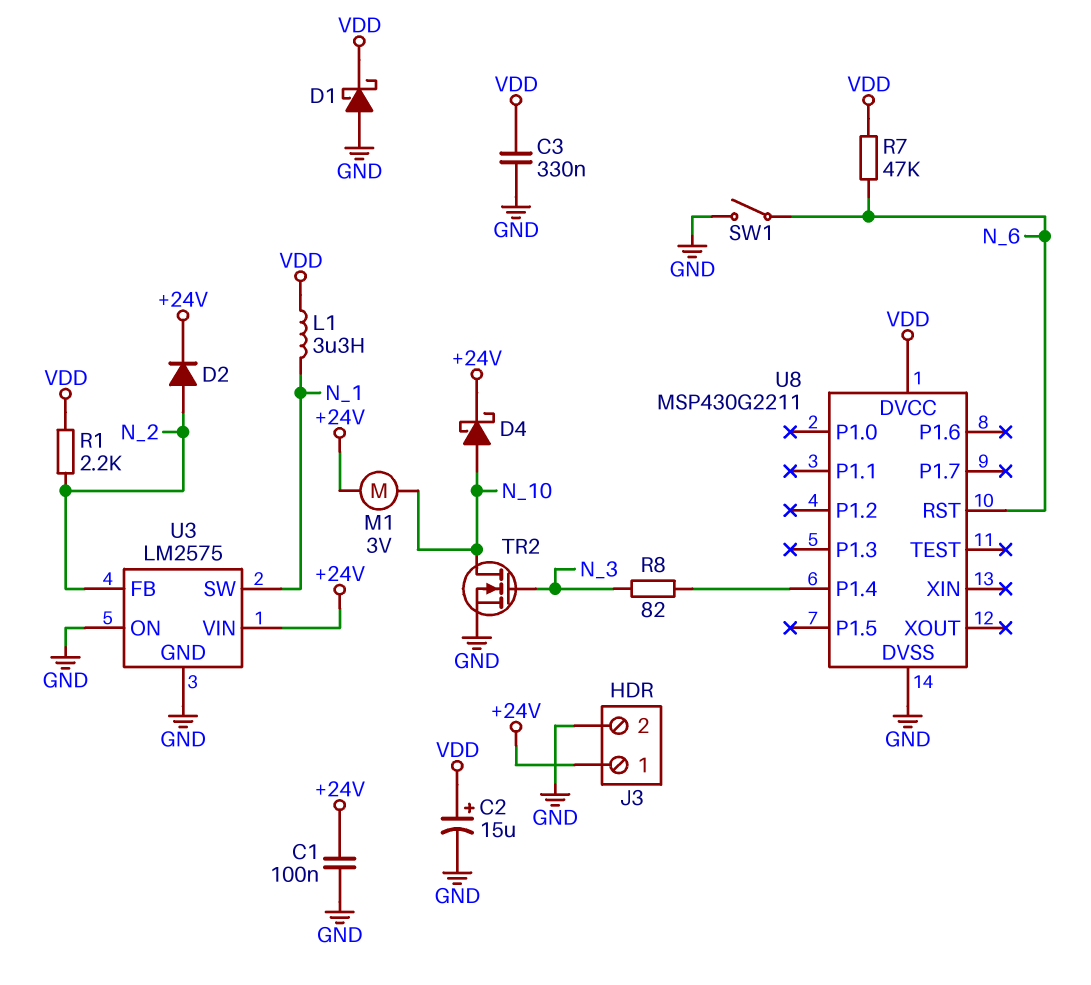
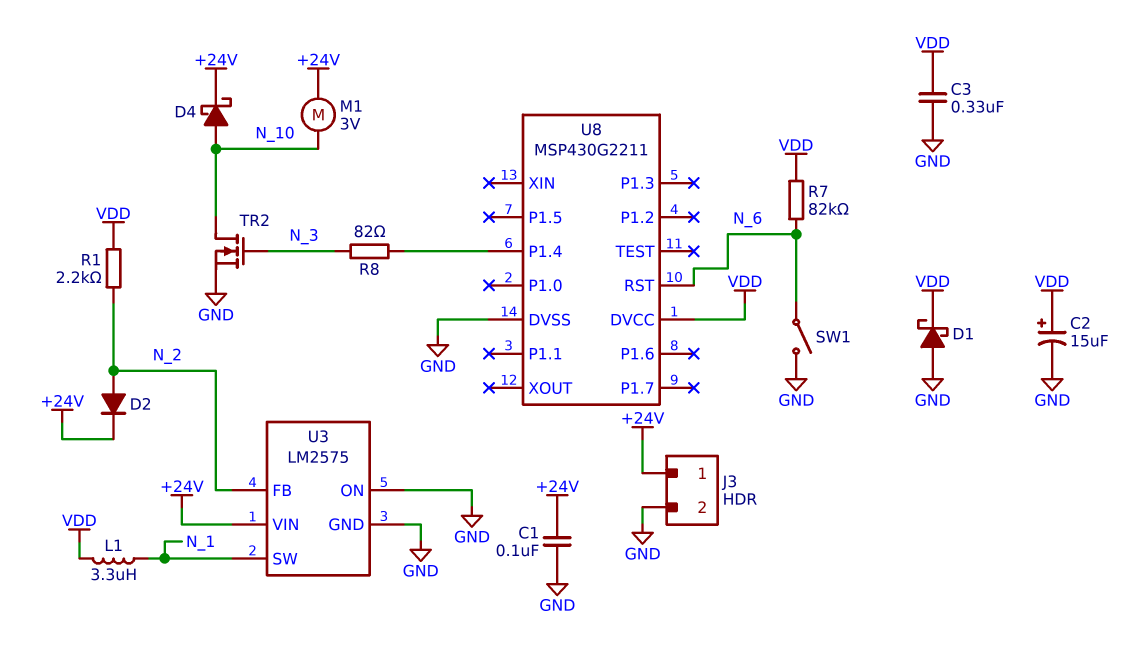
R7: 47k (N_6, VDD) -> 82k (N_6, VDD)

